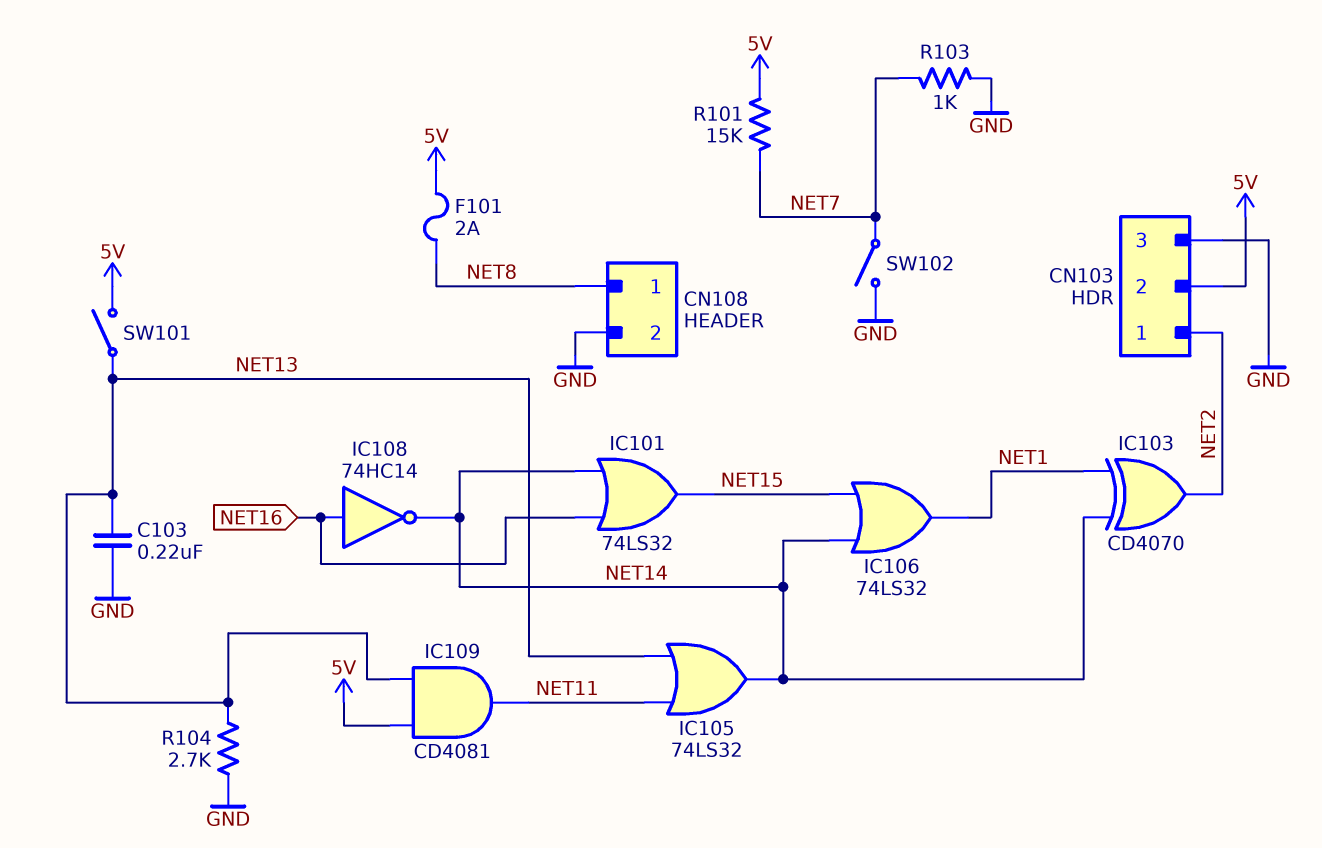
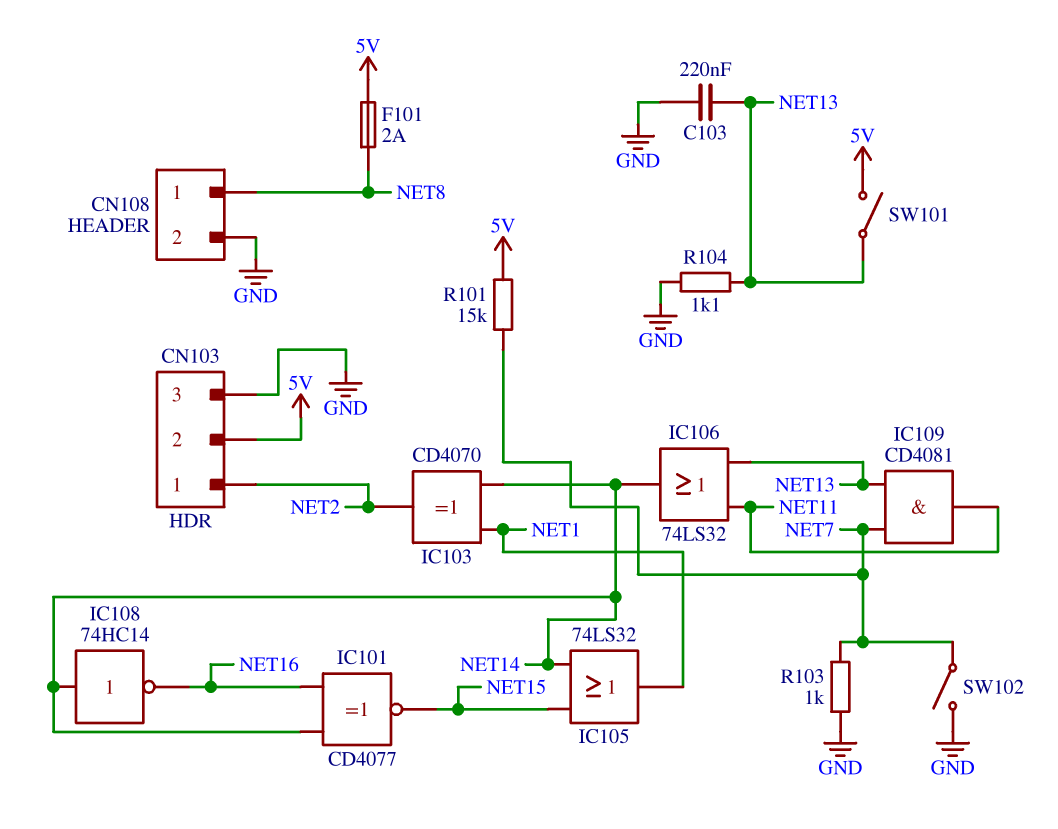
IC101: OR 74LS32 (in NET14, in NET16, out NET15) -> XNOR CD4077 (in NET14, in NET16, out NET15)
IC105: OR 74LS32 (in NET11, in NET13, out NET14) -> OR 74LS32 (in NET14, in NET15, out NET1)
IC106: OR 74LS32 (in NET14, in NET15, out NET1) -> OR 74LS32 (in NET11, in NET13, out NET14)
IC108: NOT 74HC14 (in NET16, out NET14) -> NOT 74HC14 (in NET14, out NET16)
IC109: AND CD4081 (in 5V, in NET13, out NET11) -> AND CD4081 (in NET7, in NET13, out NET11)
R104: 2.7k (GND, NET13) -> 1.1k (GND, NET13)

